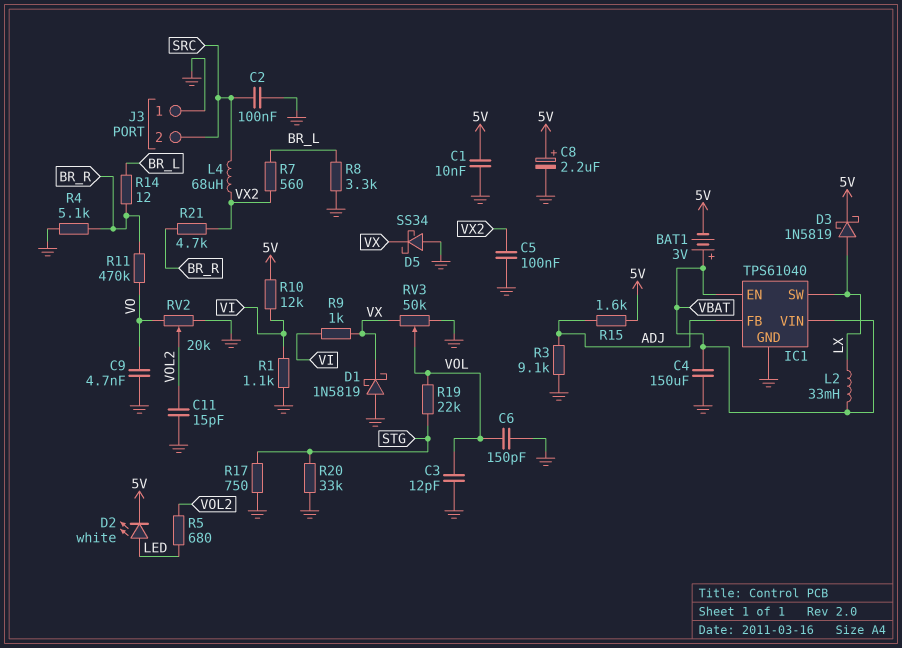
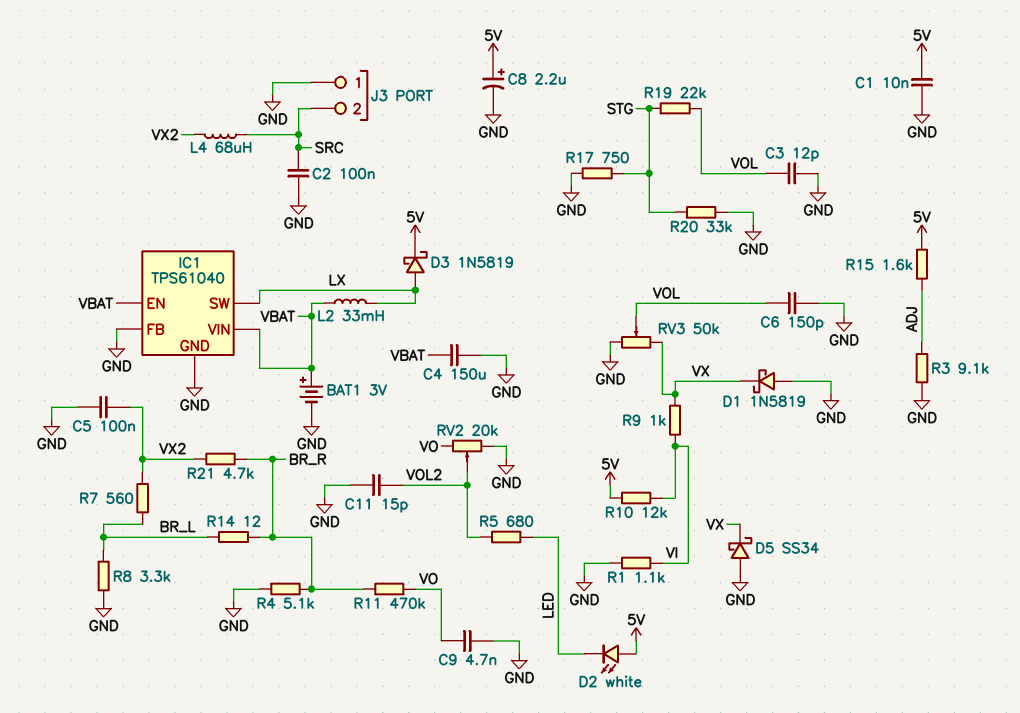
BAT1: 3V (plus VBAT, minus 5V) -> 3V (plus VBAT, minus GND)
D2: LED white (A LED, K 5V) -> LED white (A 5V, K LED)
IC1 pin FB: ADJ -> GND

